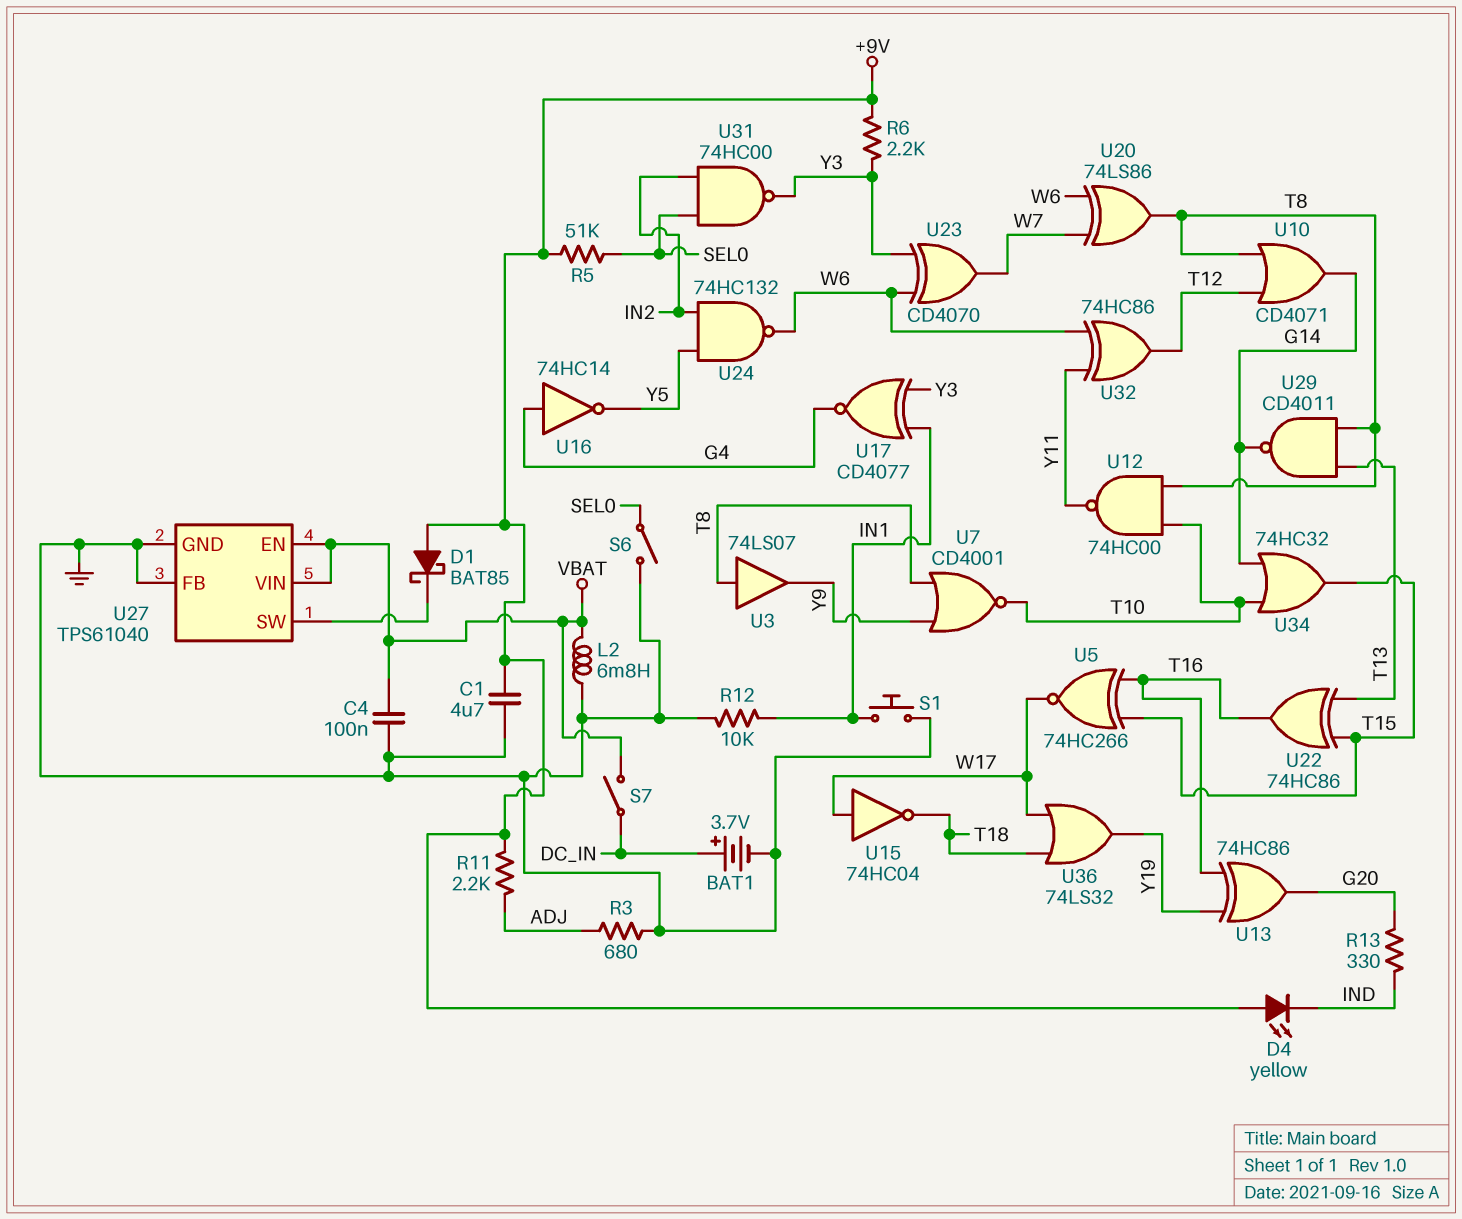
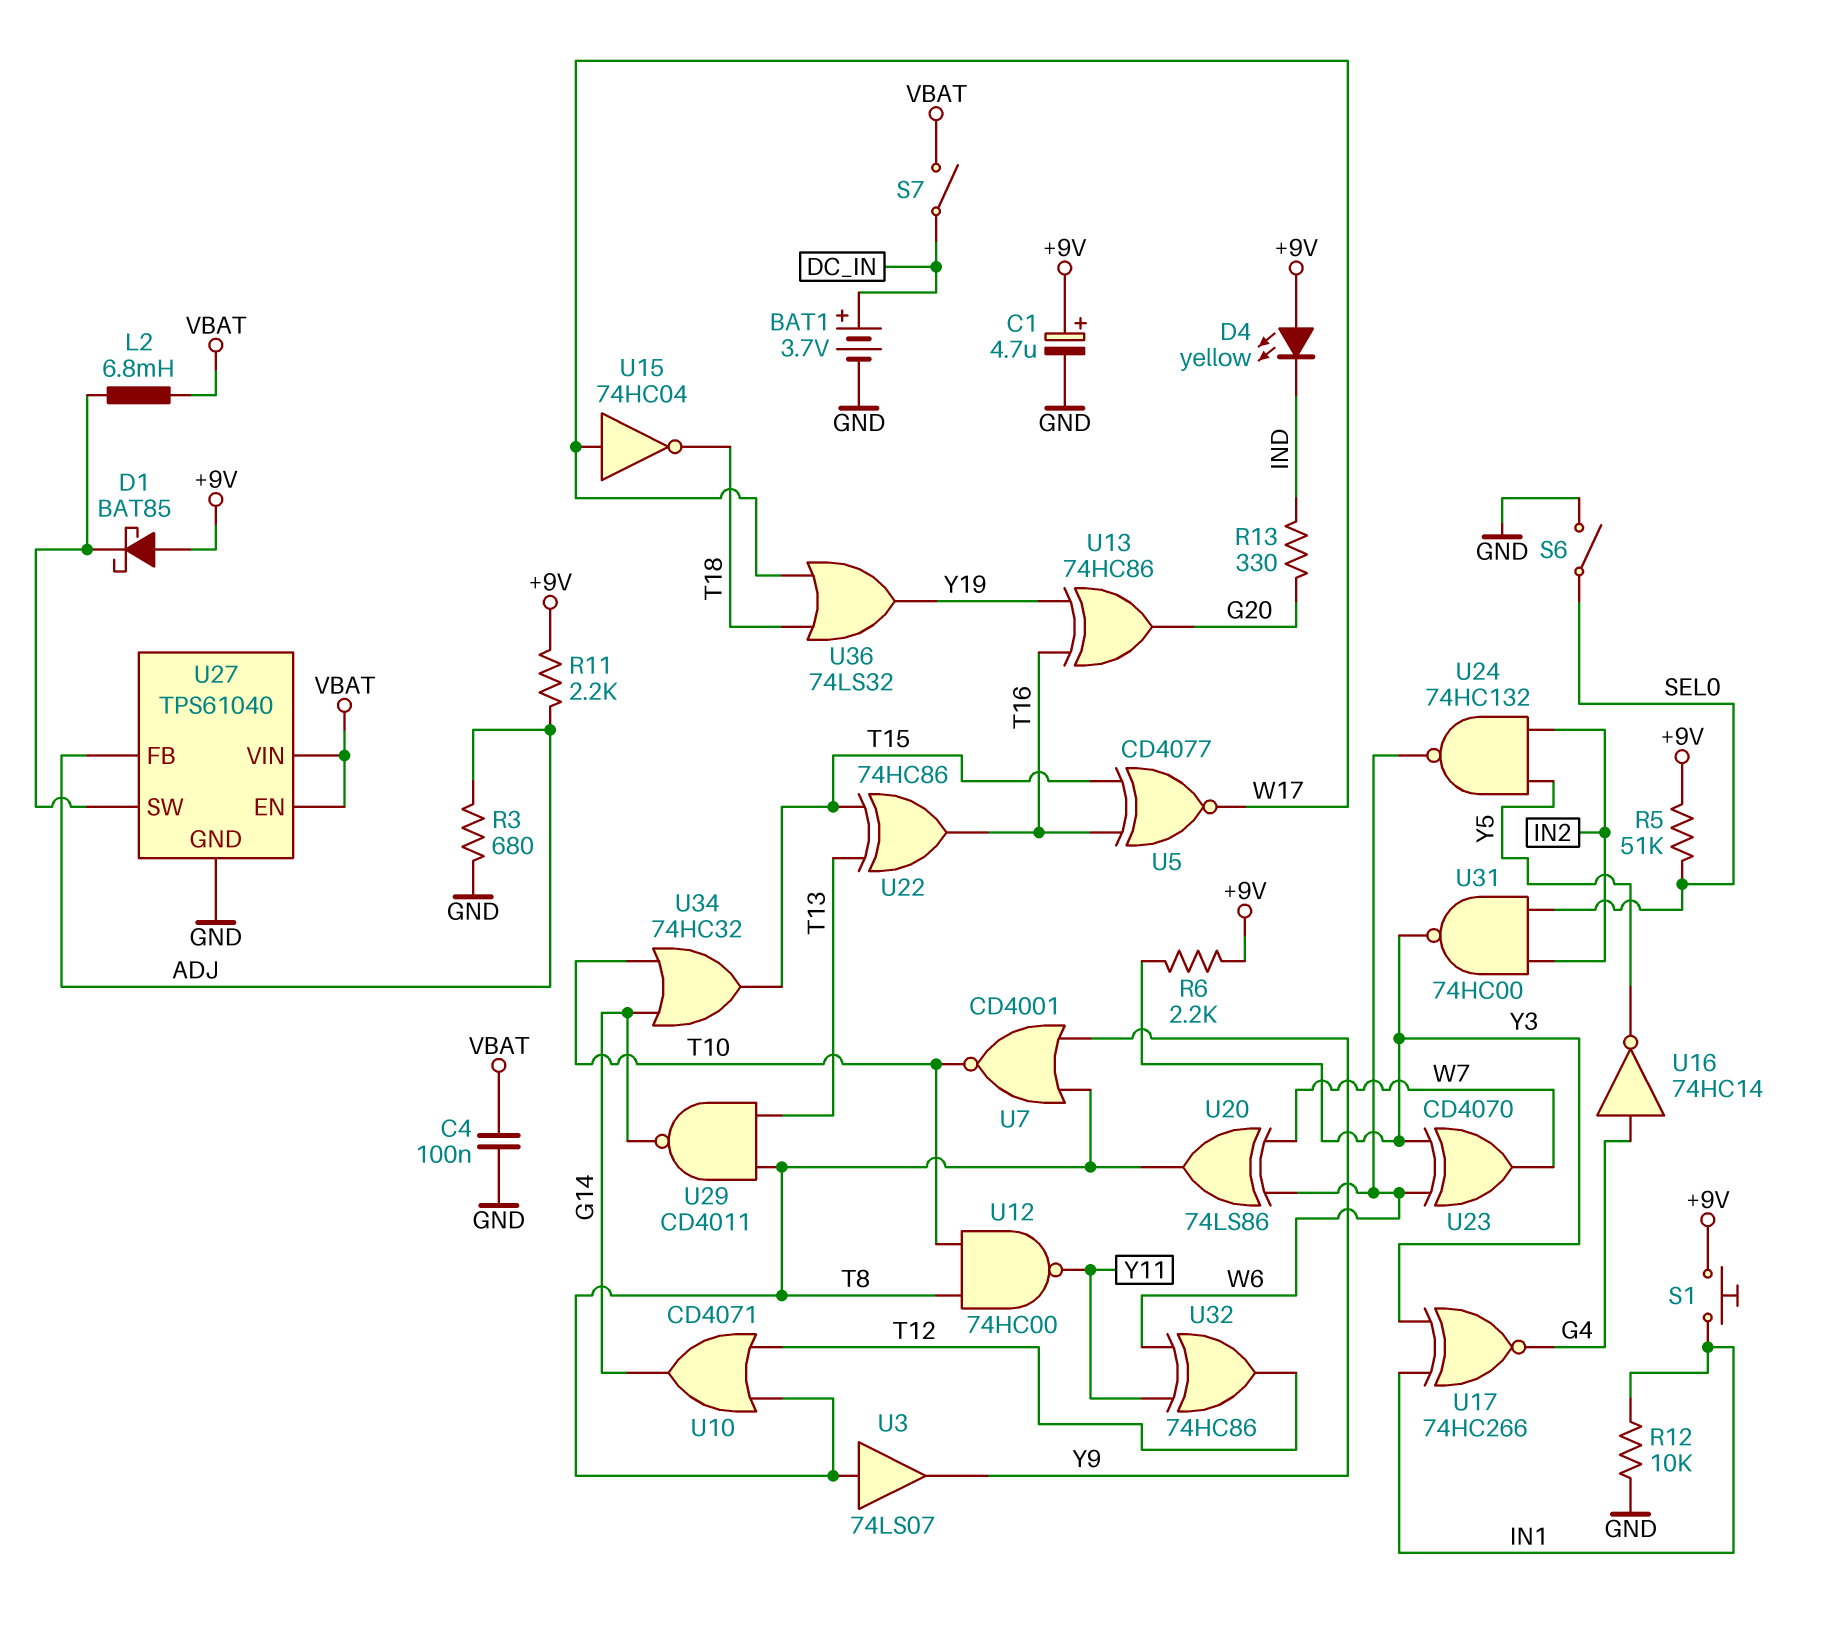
C1: 4.7uF (+9V, GND) -> 4.7uF (plus +9V, minus GND)
L2: 6.8mH (GND, VBAT) -> 6.8mH (U27/SW, VBAT)
S1: button (GND, IN1) -> button (+9V, IN1)
U5: XNOR 74HC266 (in T15, in T16, out W17) -> XNOR CD4077 (in T15, in T16, out W17)
U17: XNOR CD4077 (in IN1, in Y3, out G4) -> XNOR 74HC266 (in IN1, in Y3, out G4)
U27 pin FB: GND -> ADJ

